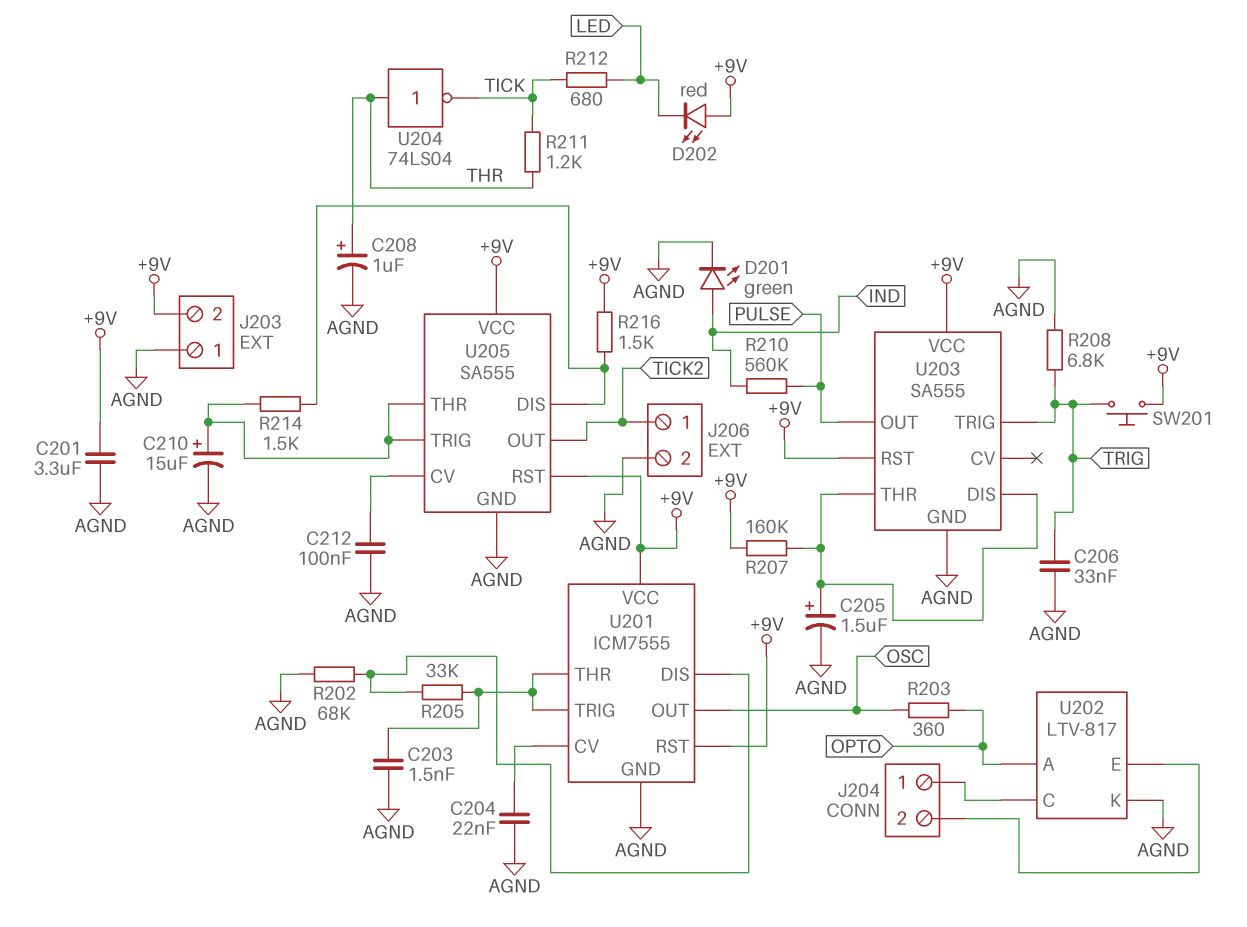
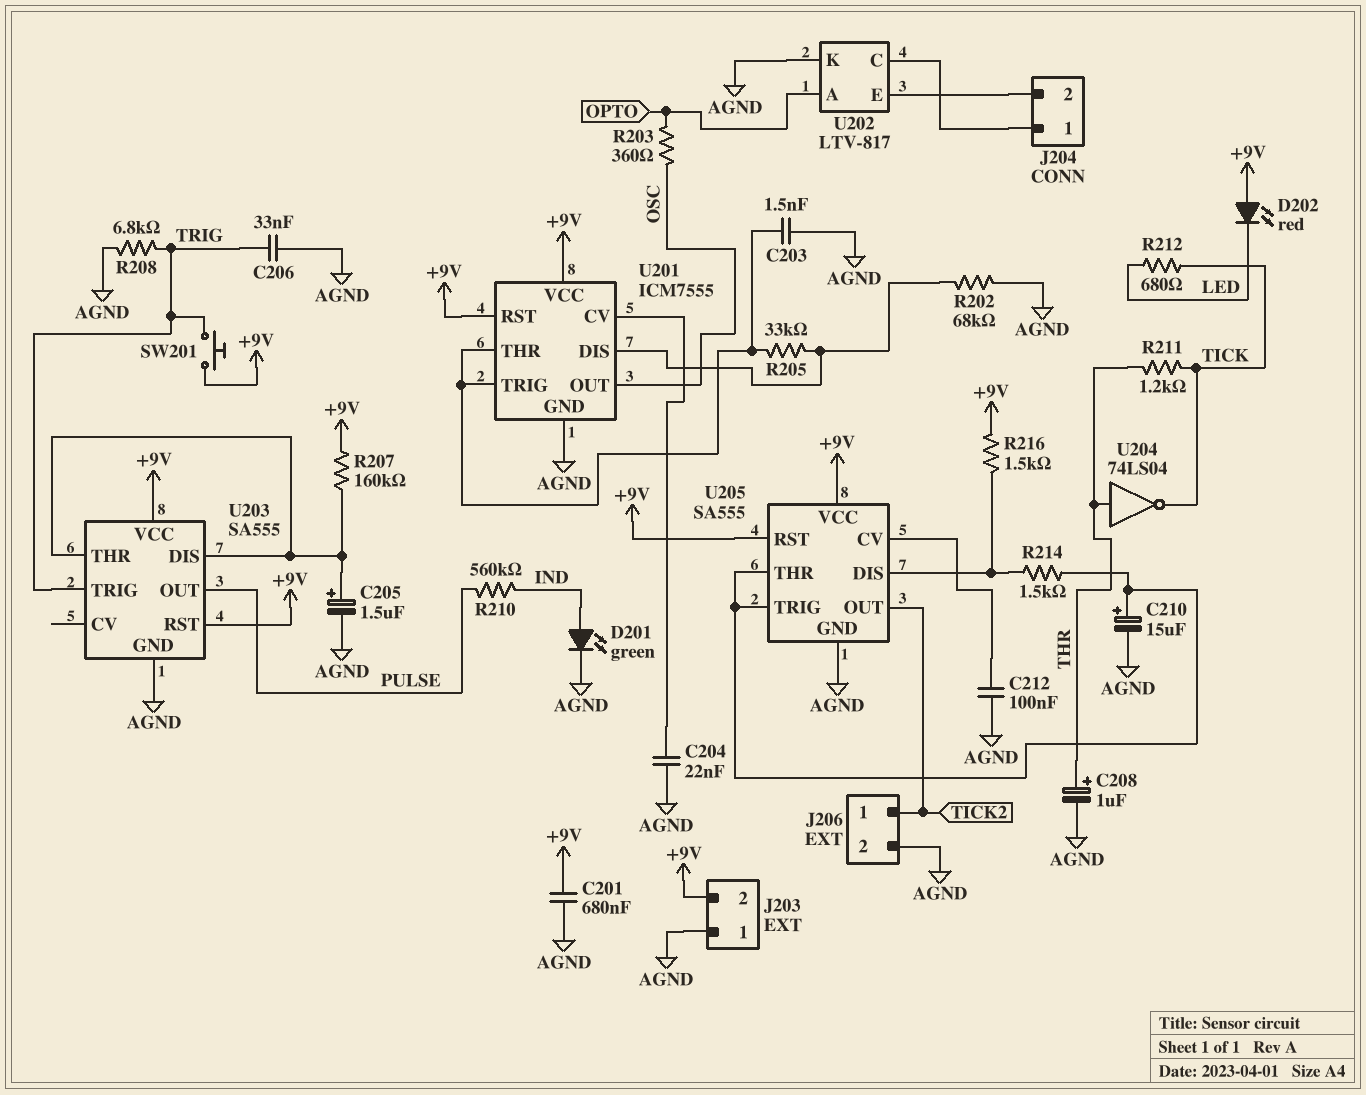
C201: 3.3uF (+9V, AGND) -> 680nF (+9V, AGND)

